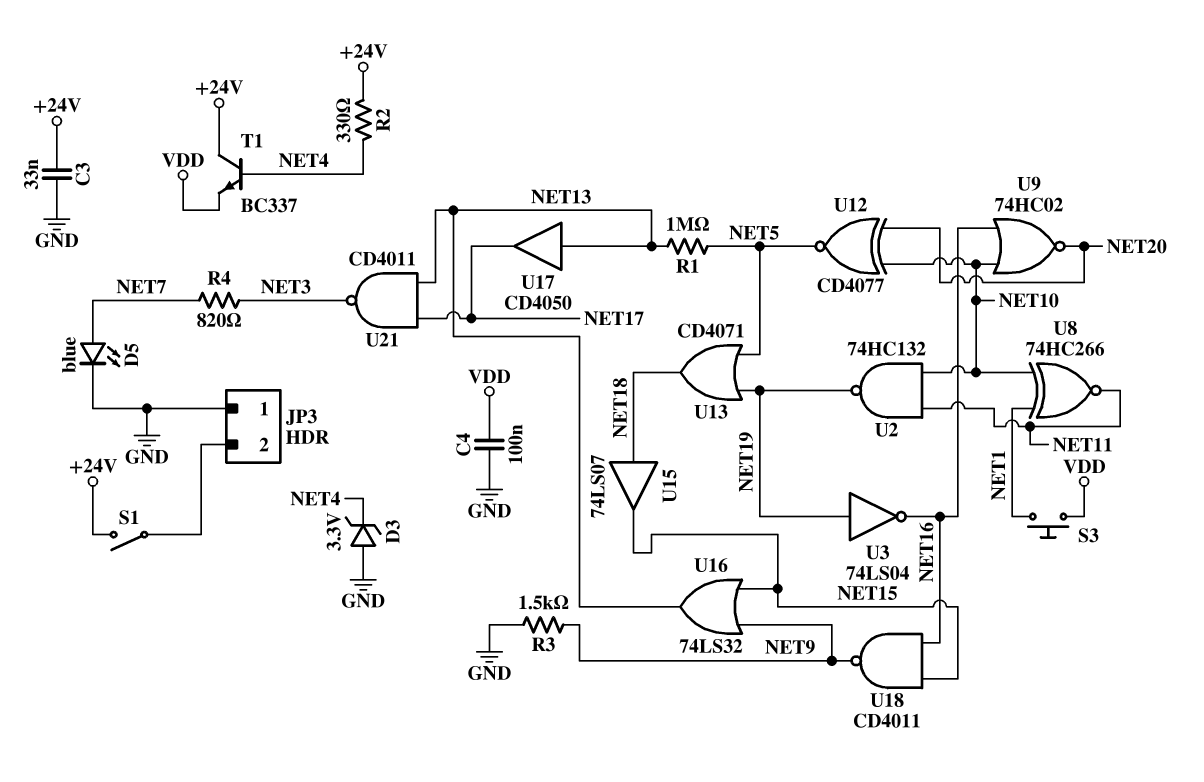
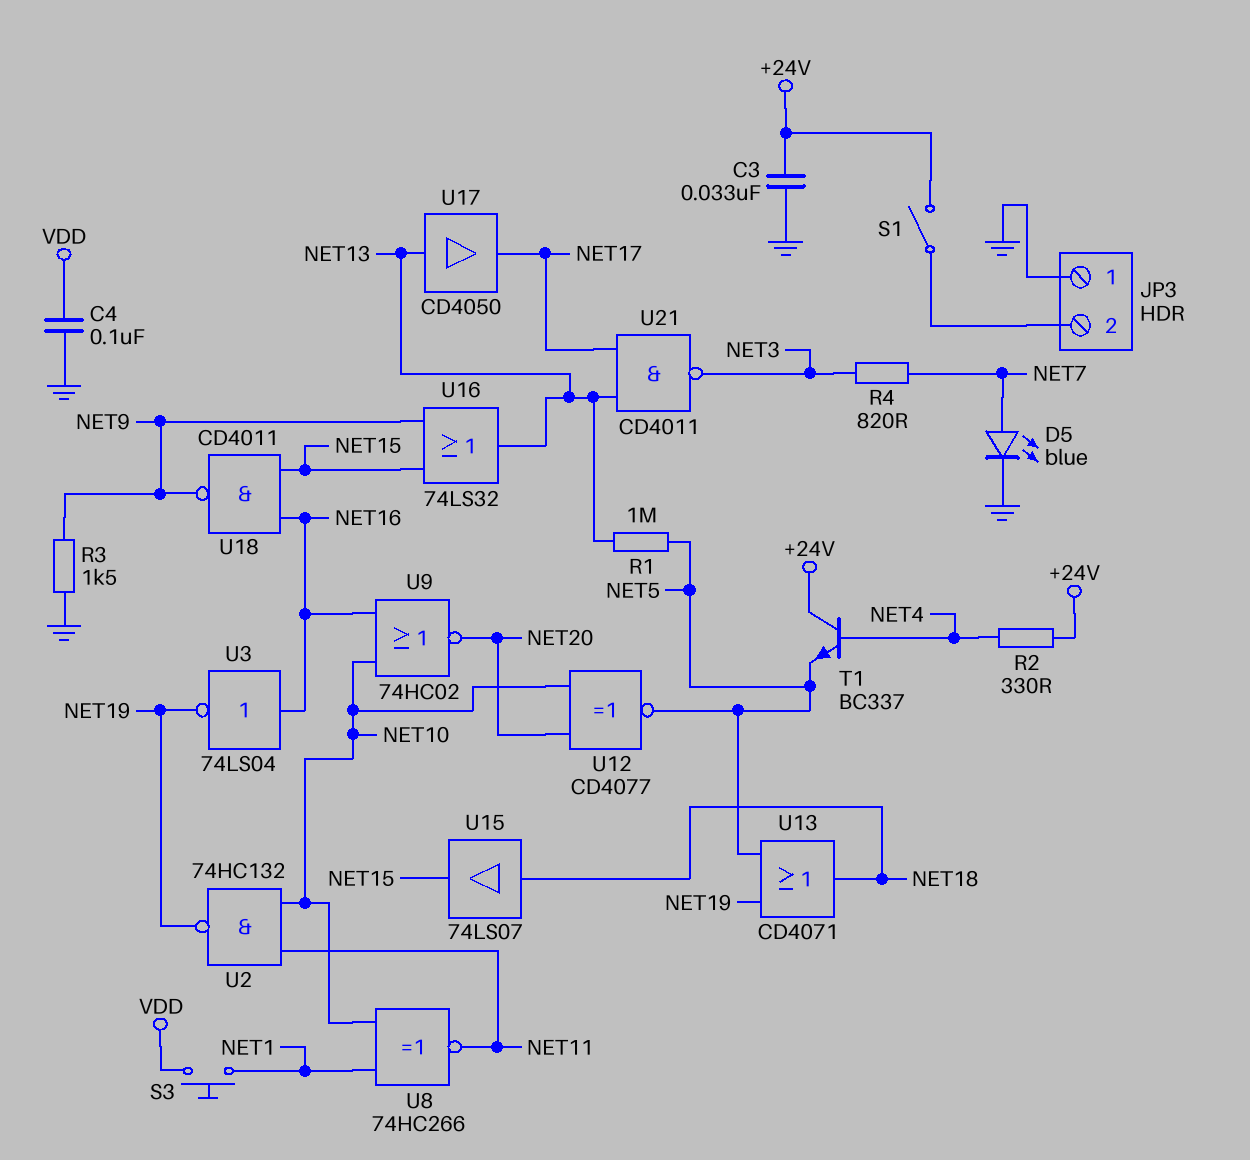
D3: zener 3.3V (A GND, K NET4) -> none
T1: NPN BC337 (B NET4, C +24V, E VDD) -> NPN BC337 (B NET4, C +24V, E NET5)
U3: NOT 74LS04 (in NET19, out NET16) -> NOT 74LS04 (in NET16, out NET19)

